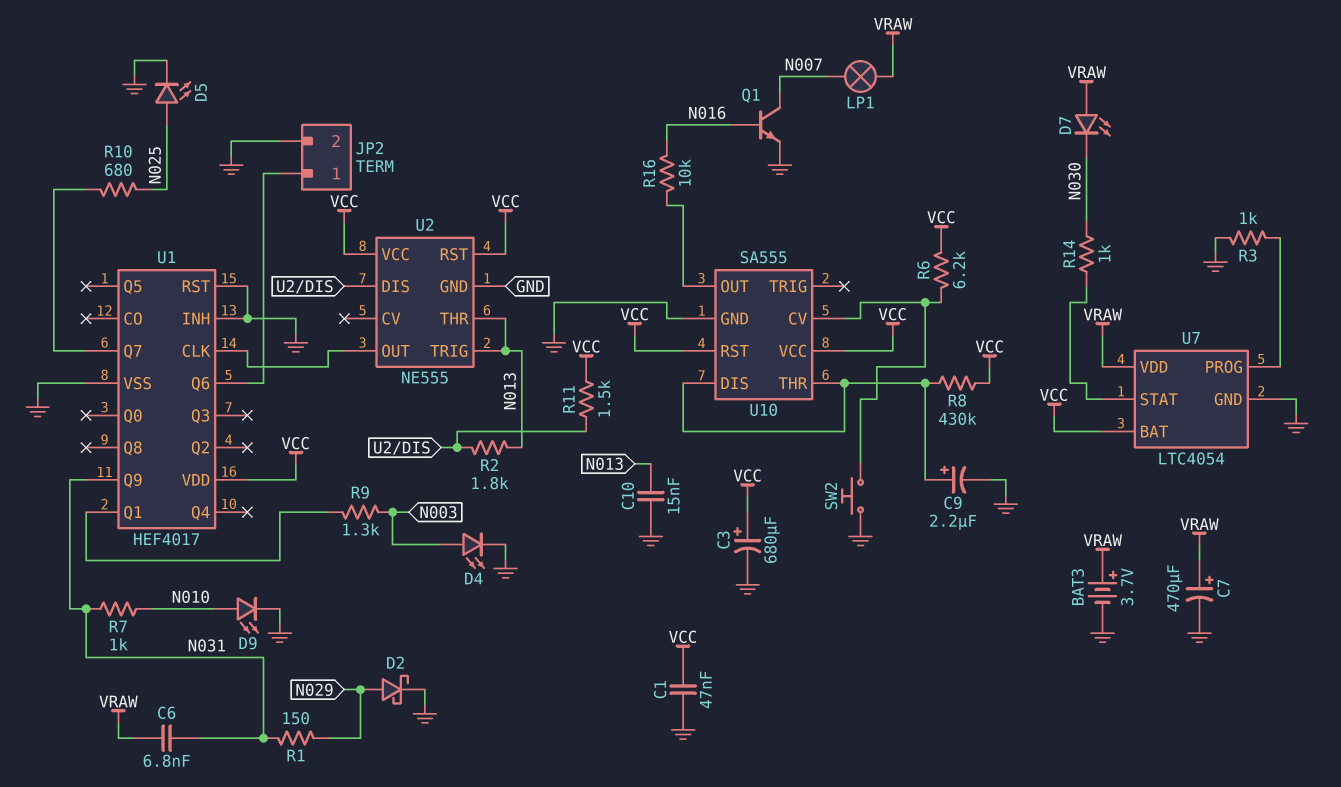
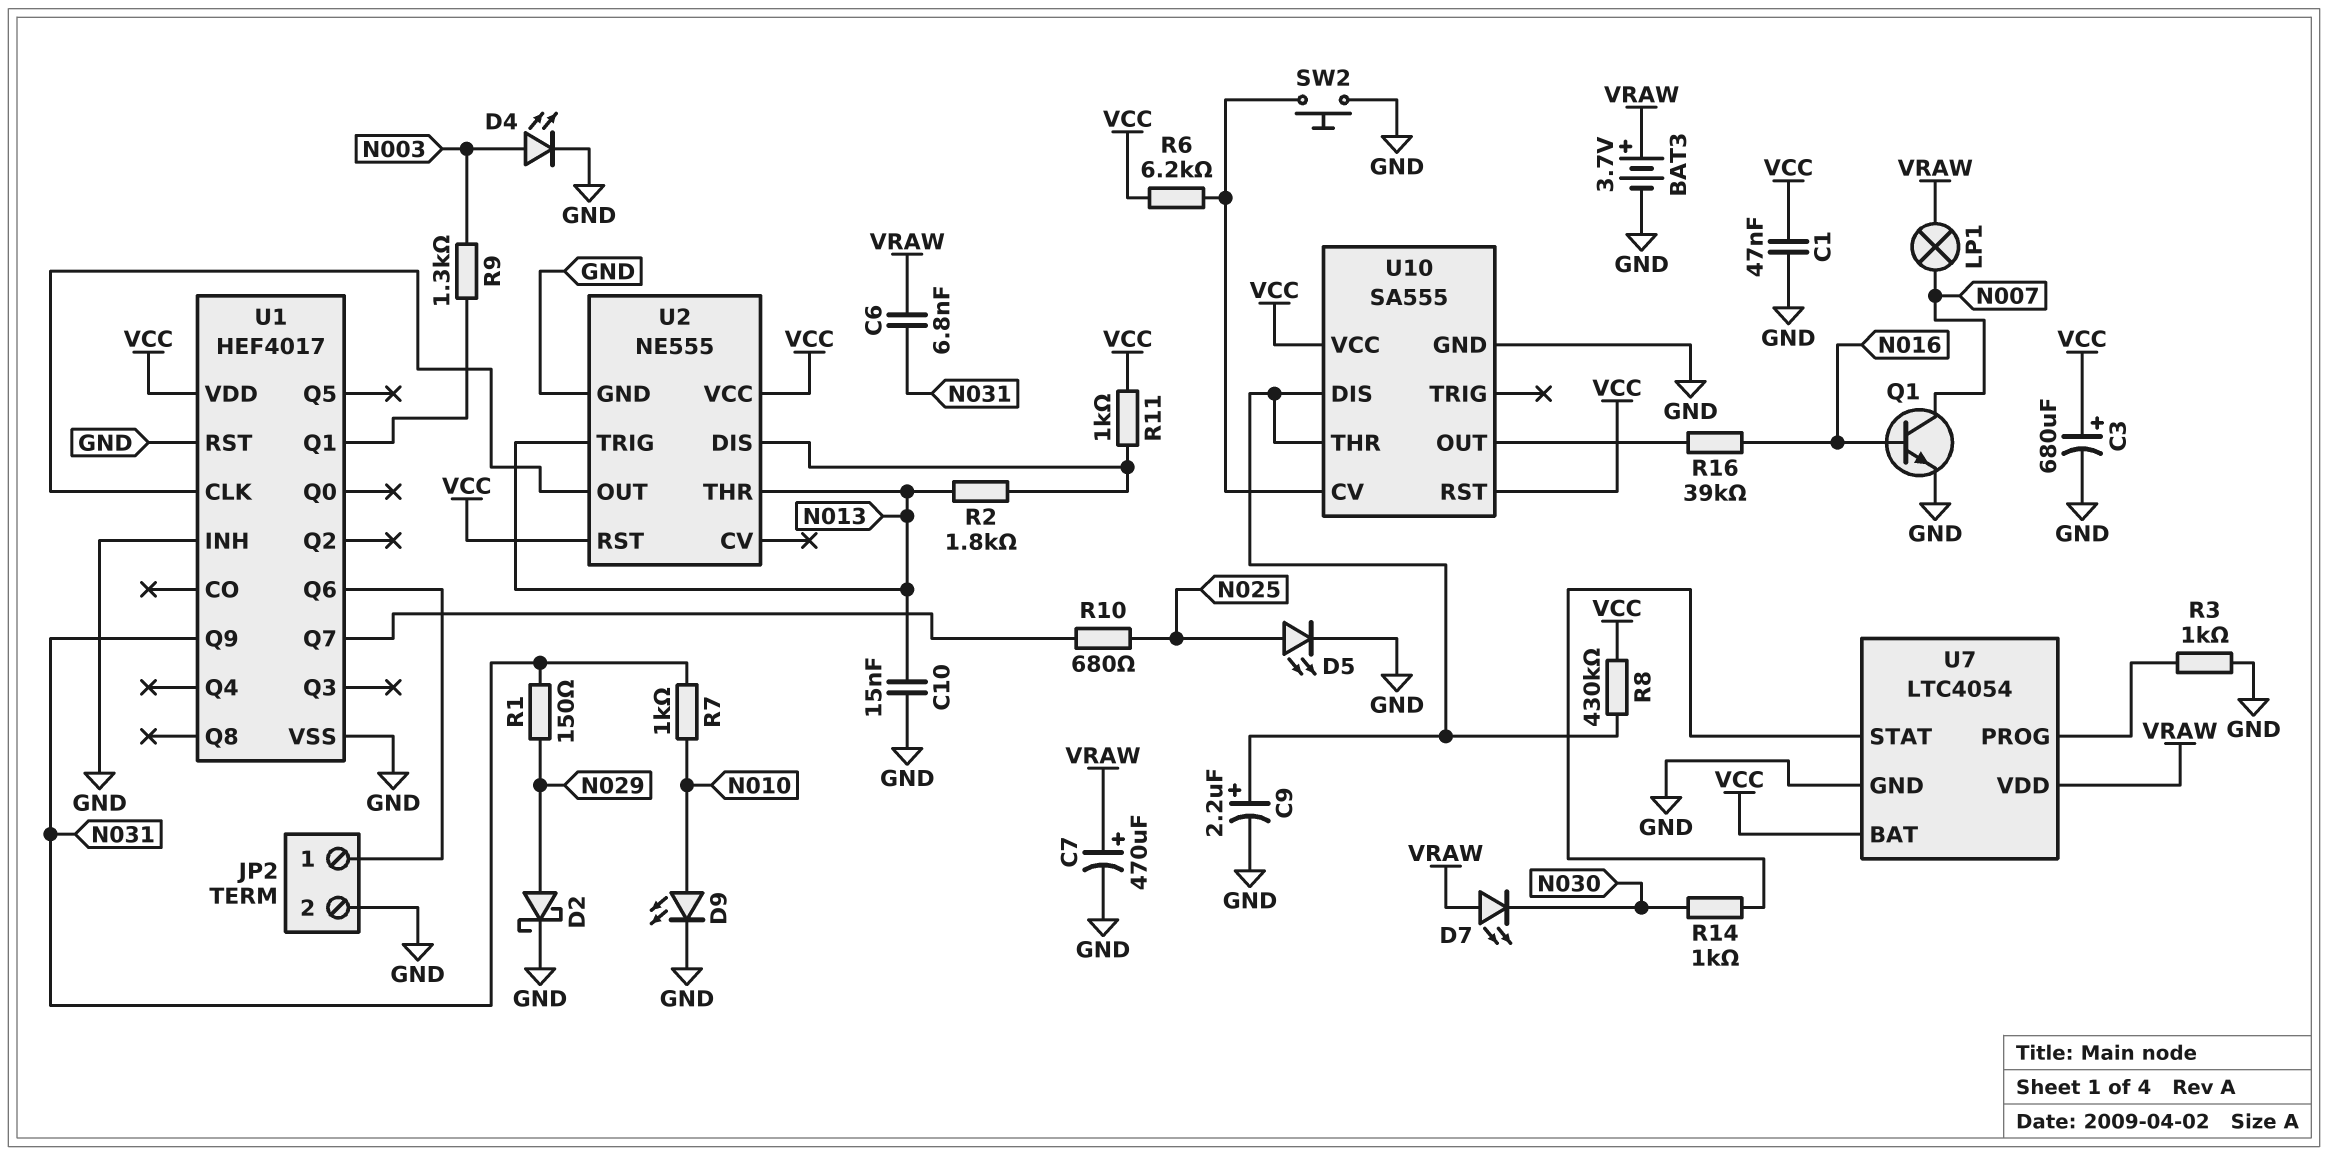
R11: 1.5k (U2/DIS, VCC) -> 1k (U2/DIS, VCC)
R16: 10k (N016, U10/OUT) -> 39k (N016, U10/OUT)

